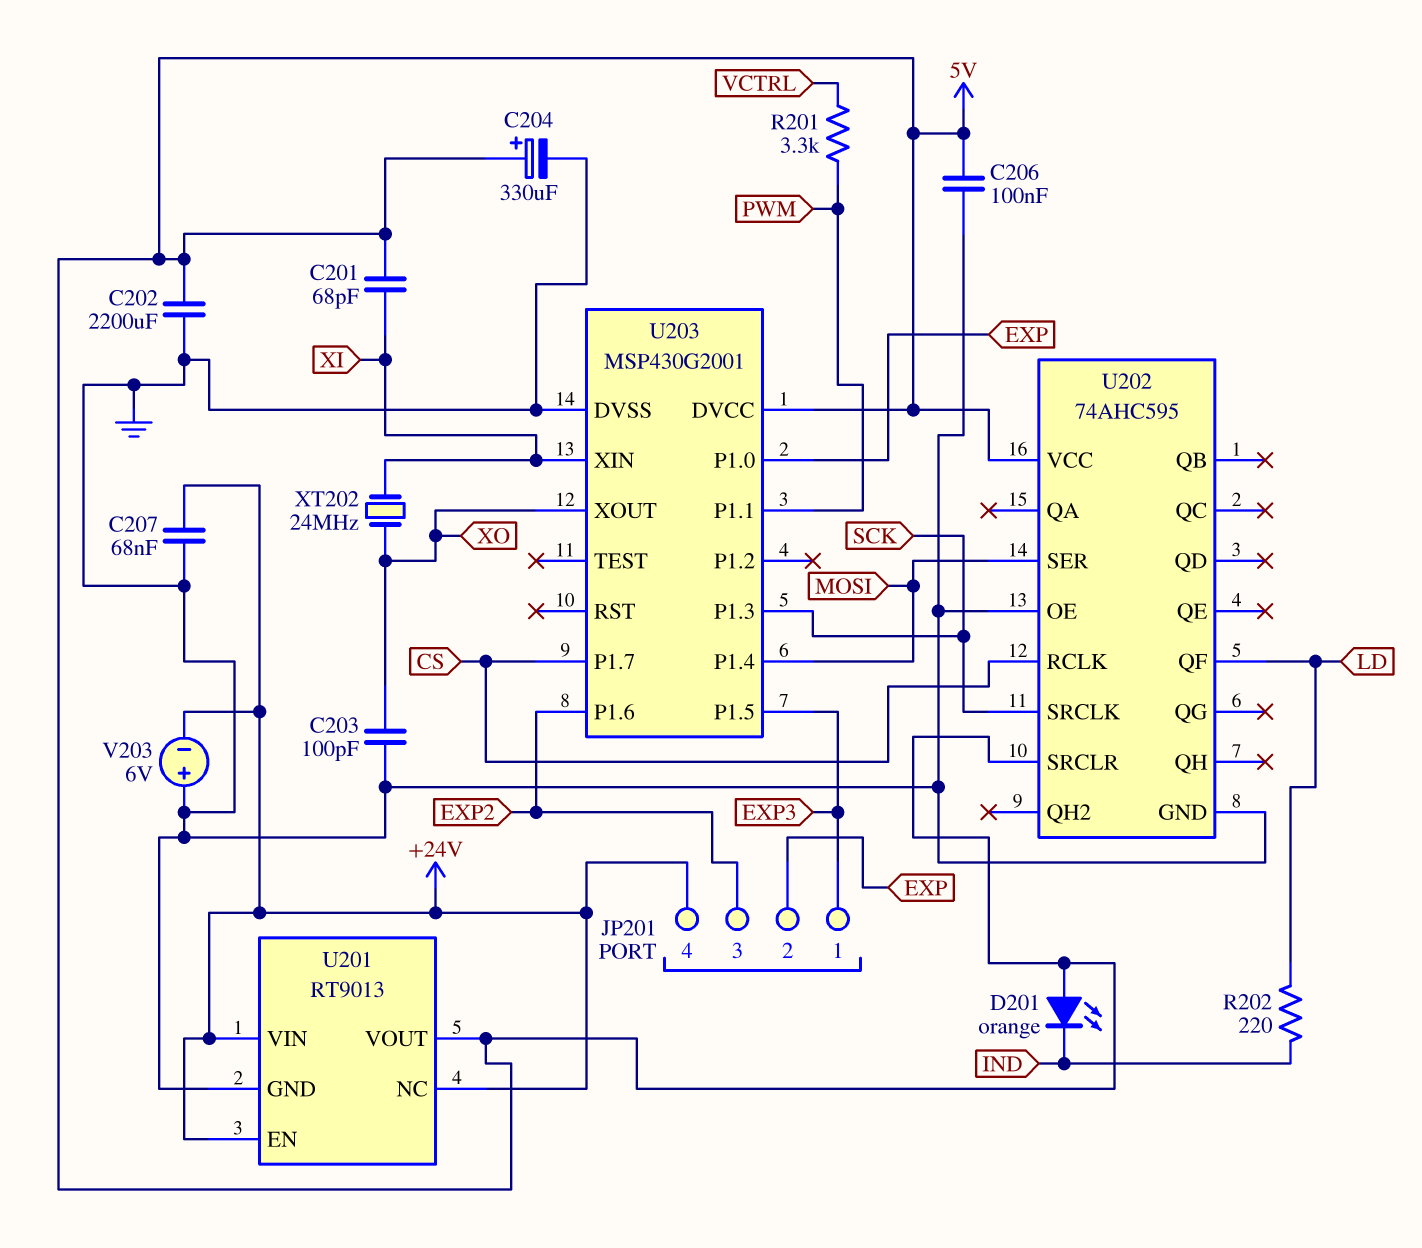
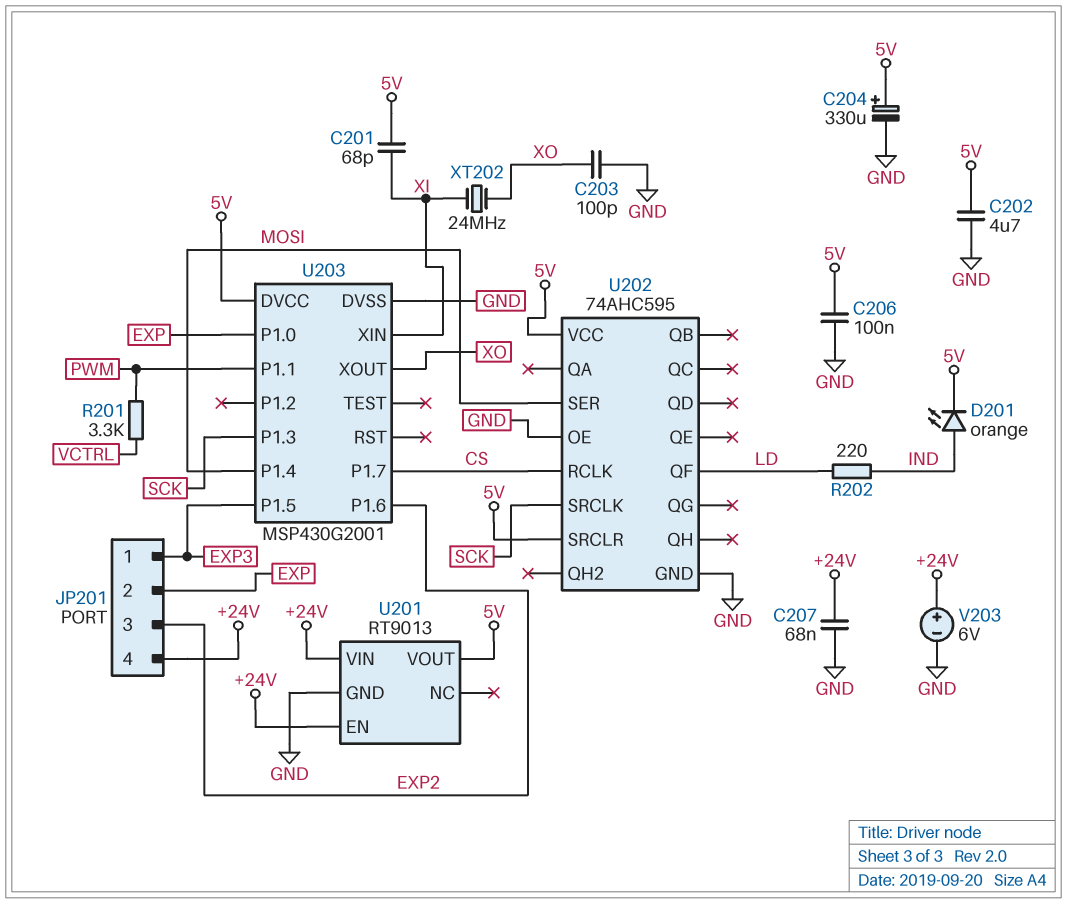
C202: 2200uF (5V, GND) -> 4.7uF (5V, GND)
D201: LED orange (A 5V, K IND) -> LED orange (A IND, K 5V)
U201 pin NC: +24V -> none
V203: 6V (plus GND, minus +24V) -> 6V (plus +24V, minus GND)

